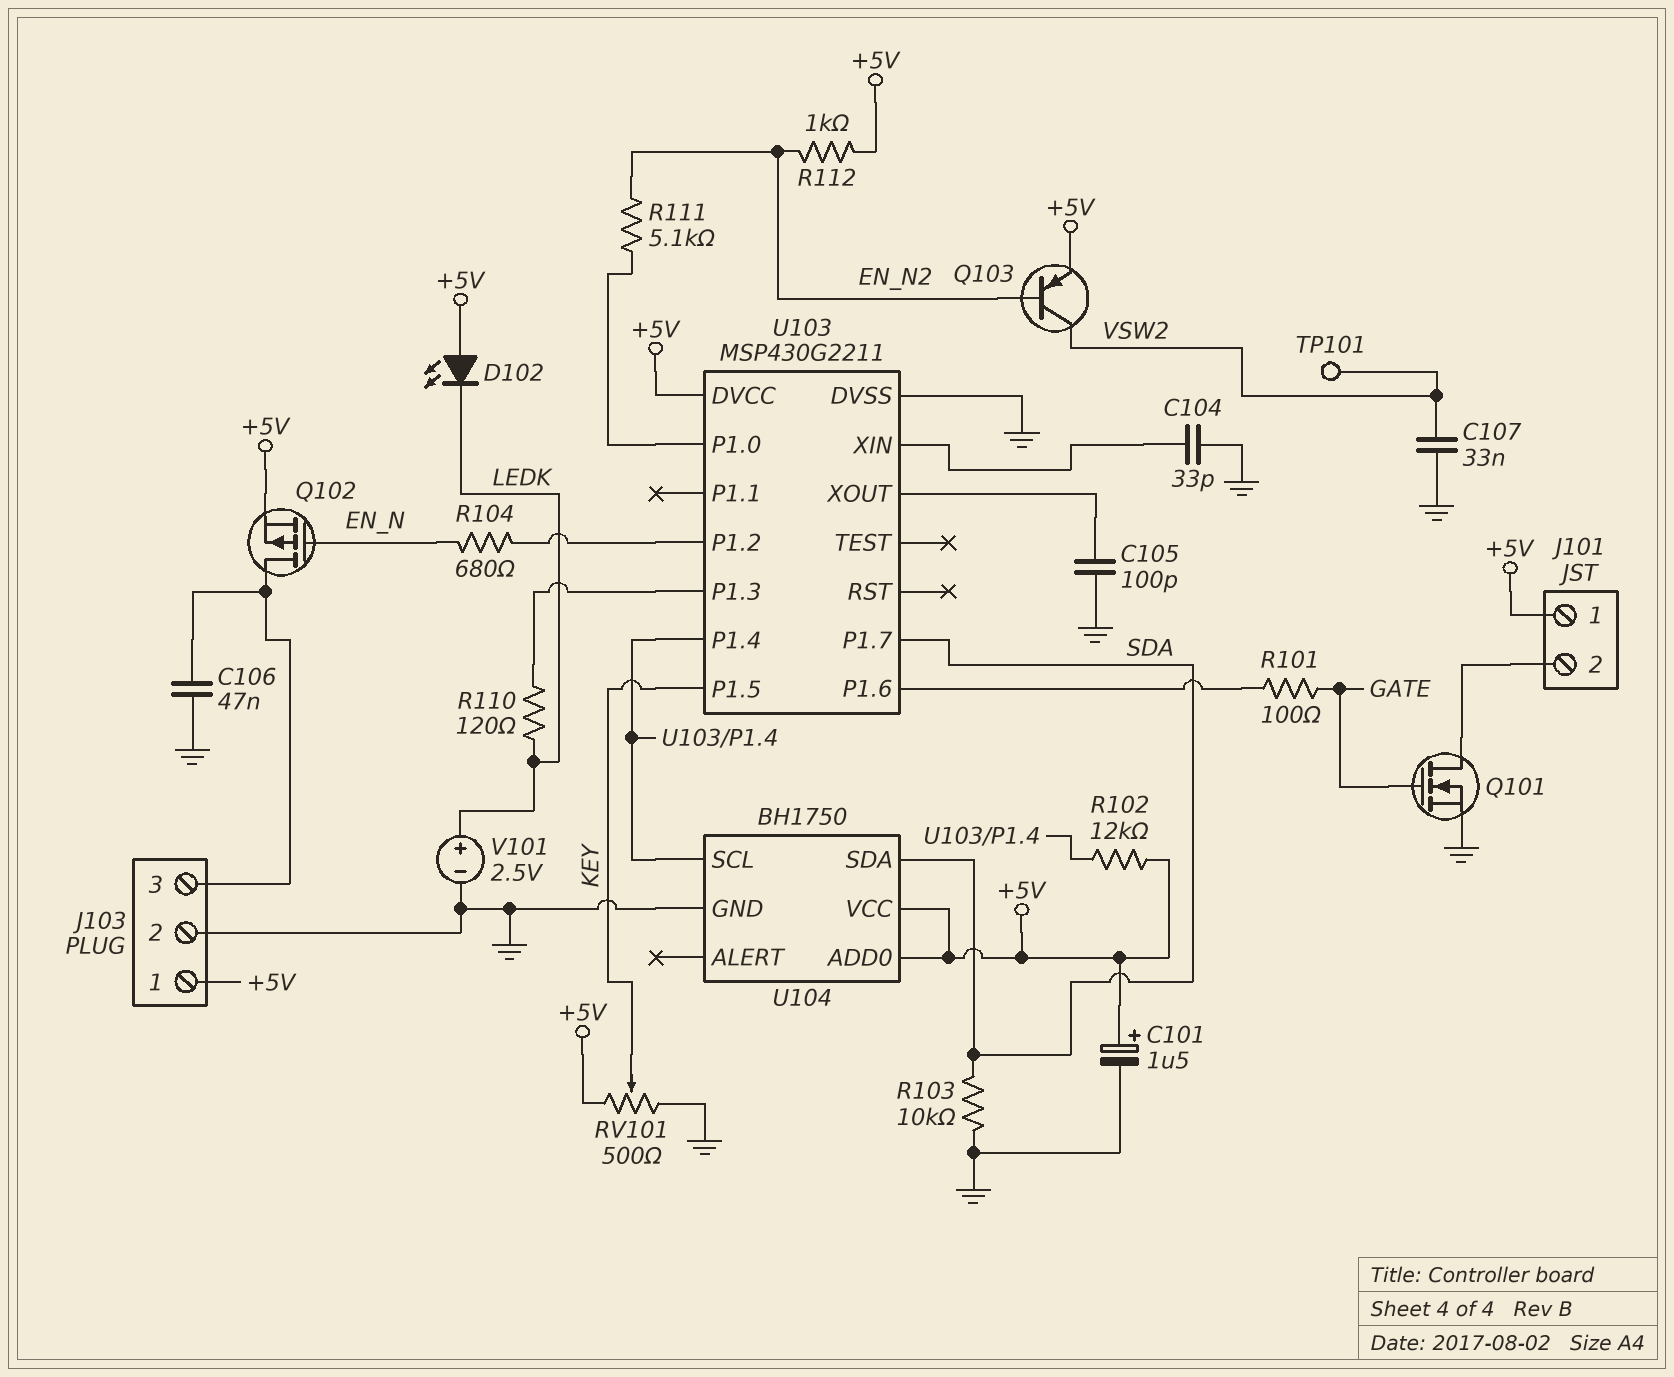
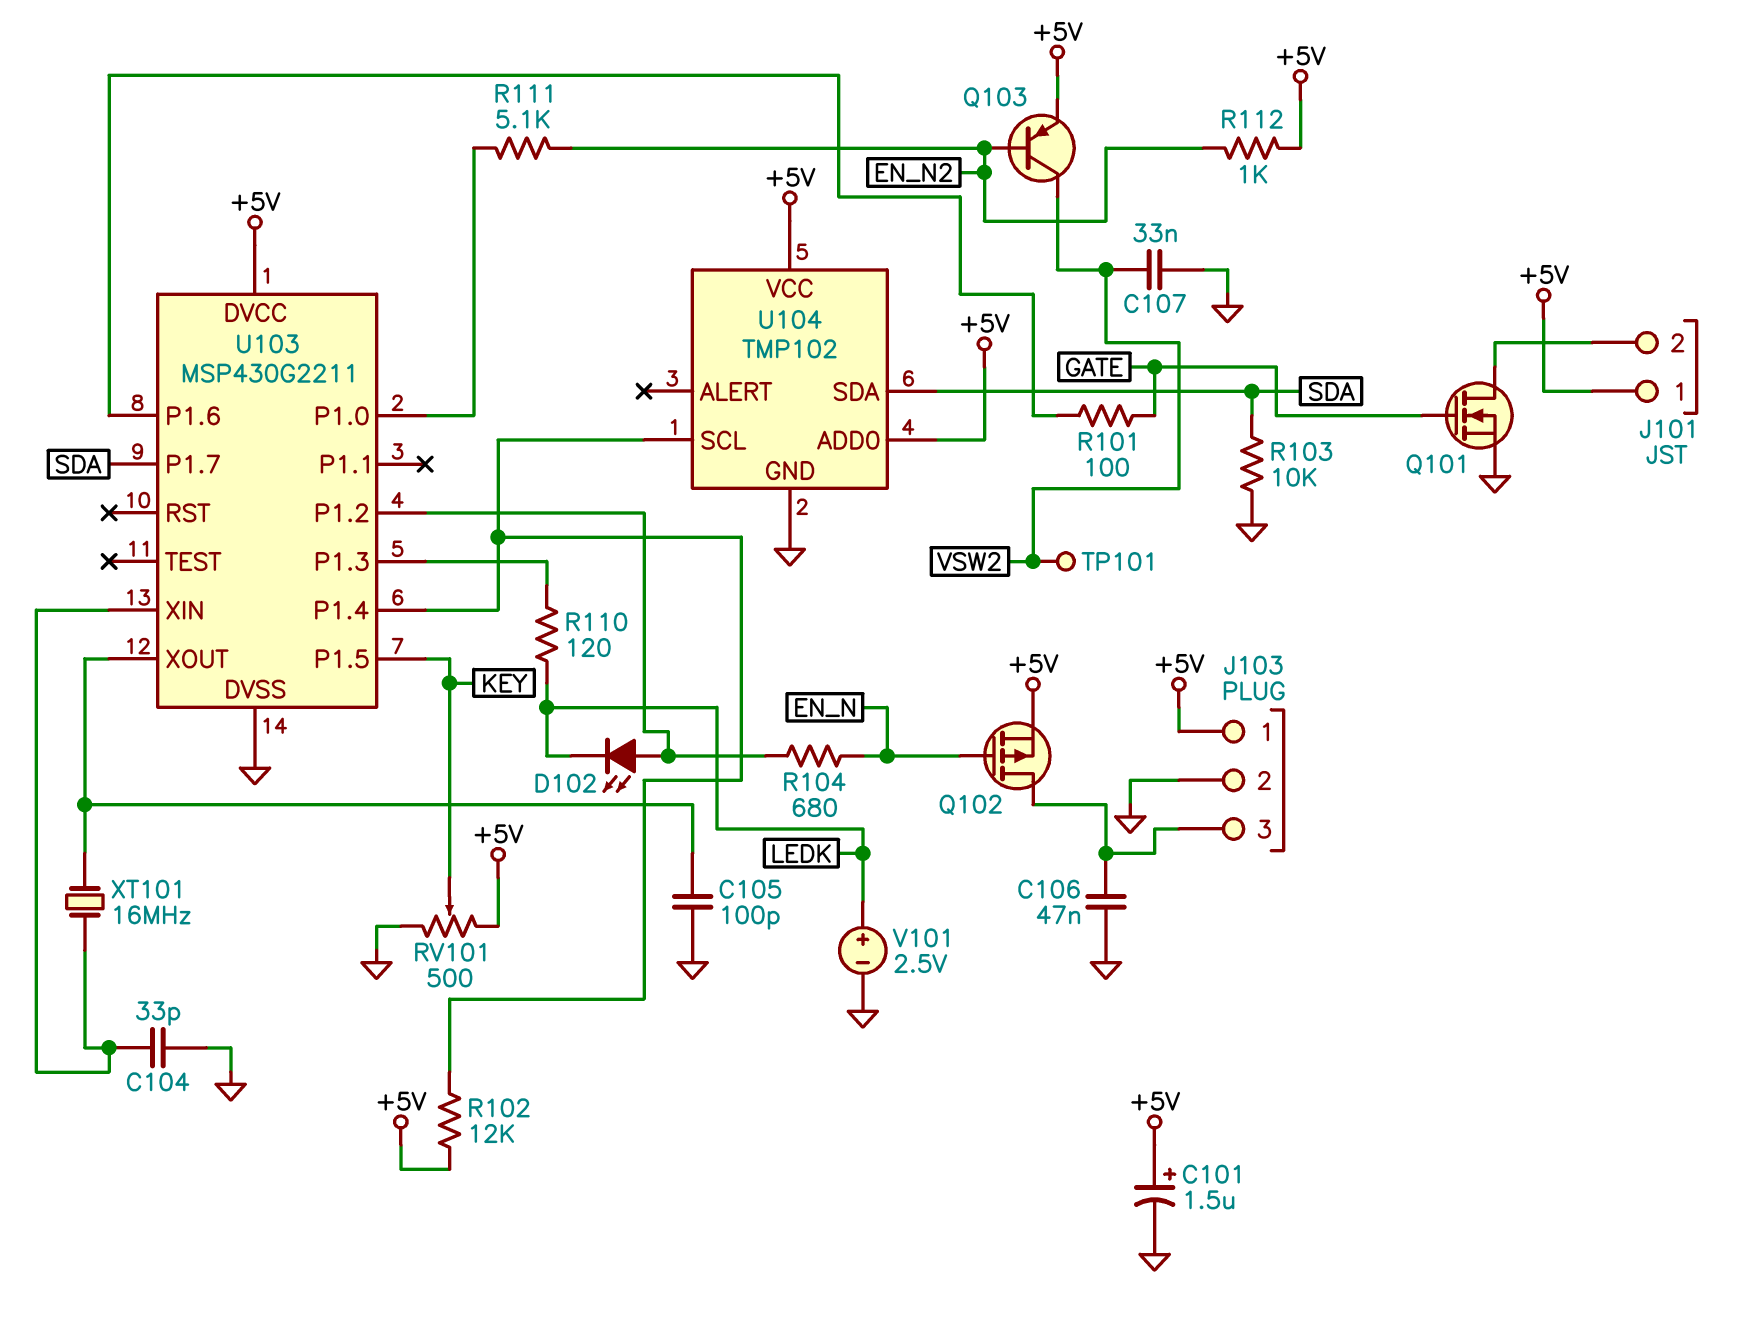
D102: LED (A +5V, K LEDK) -> LED (A U103/P1.2, K LEDK)
U104: BH1750 -> TMP102
XT101: none -> 16MHz (U103/XIN, U103/XOUT)

